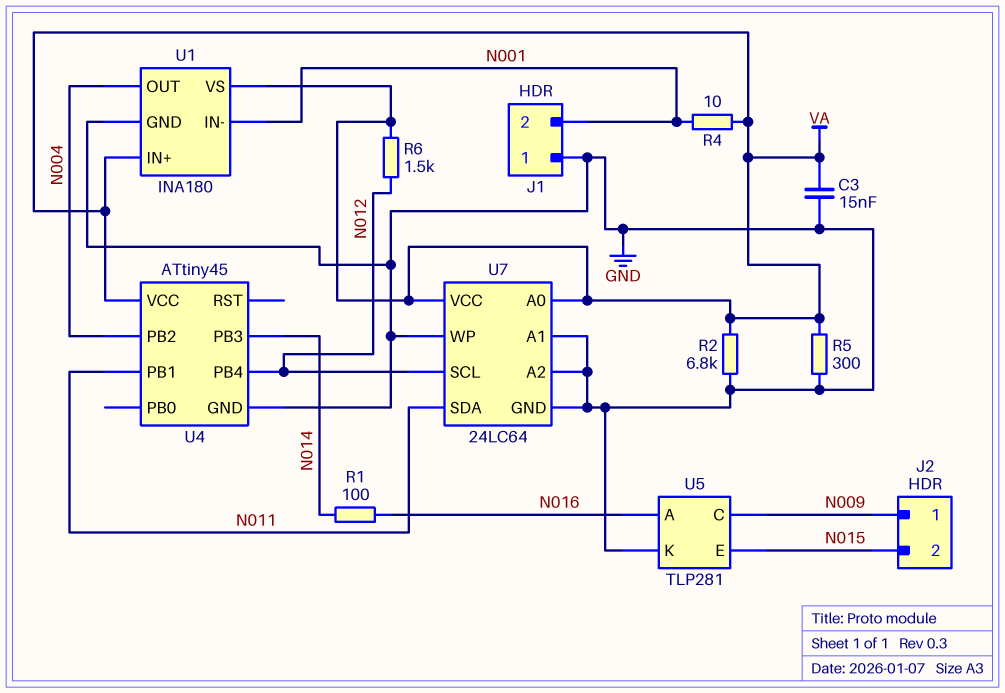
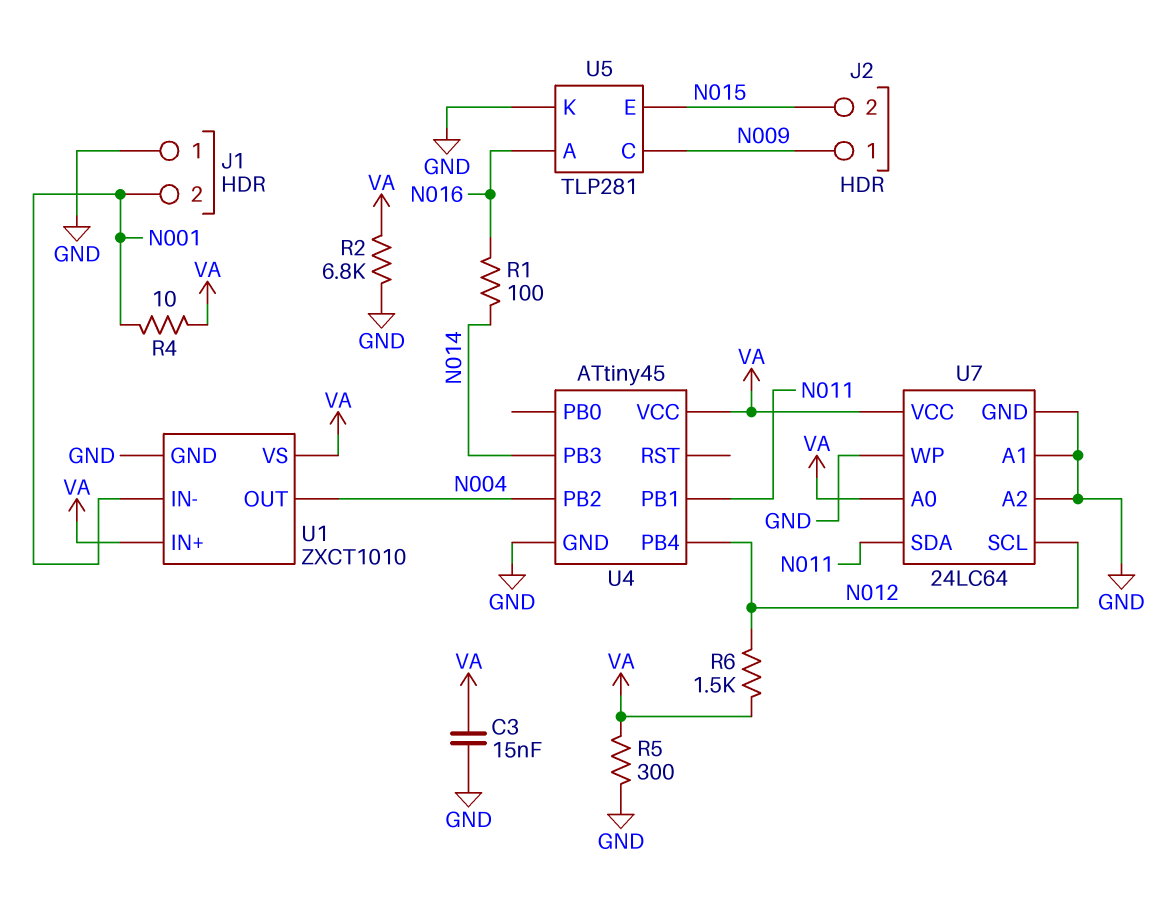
U1: INA180 -> ZXCT1010

